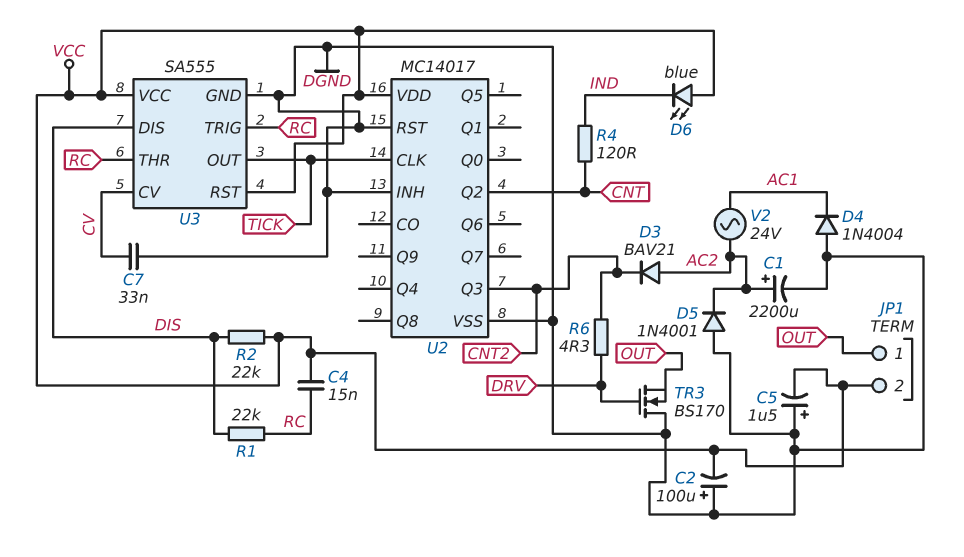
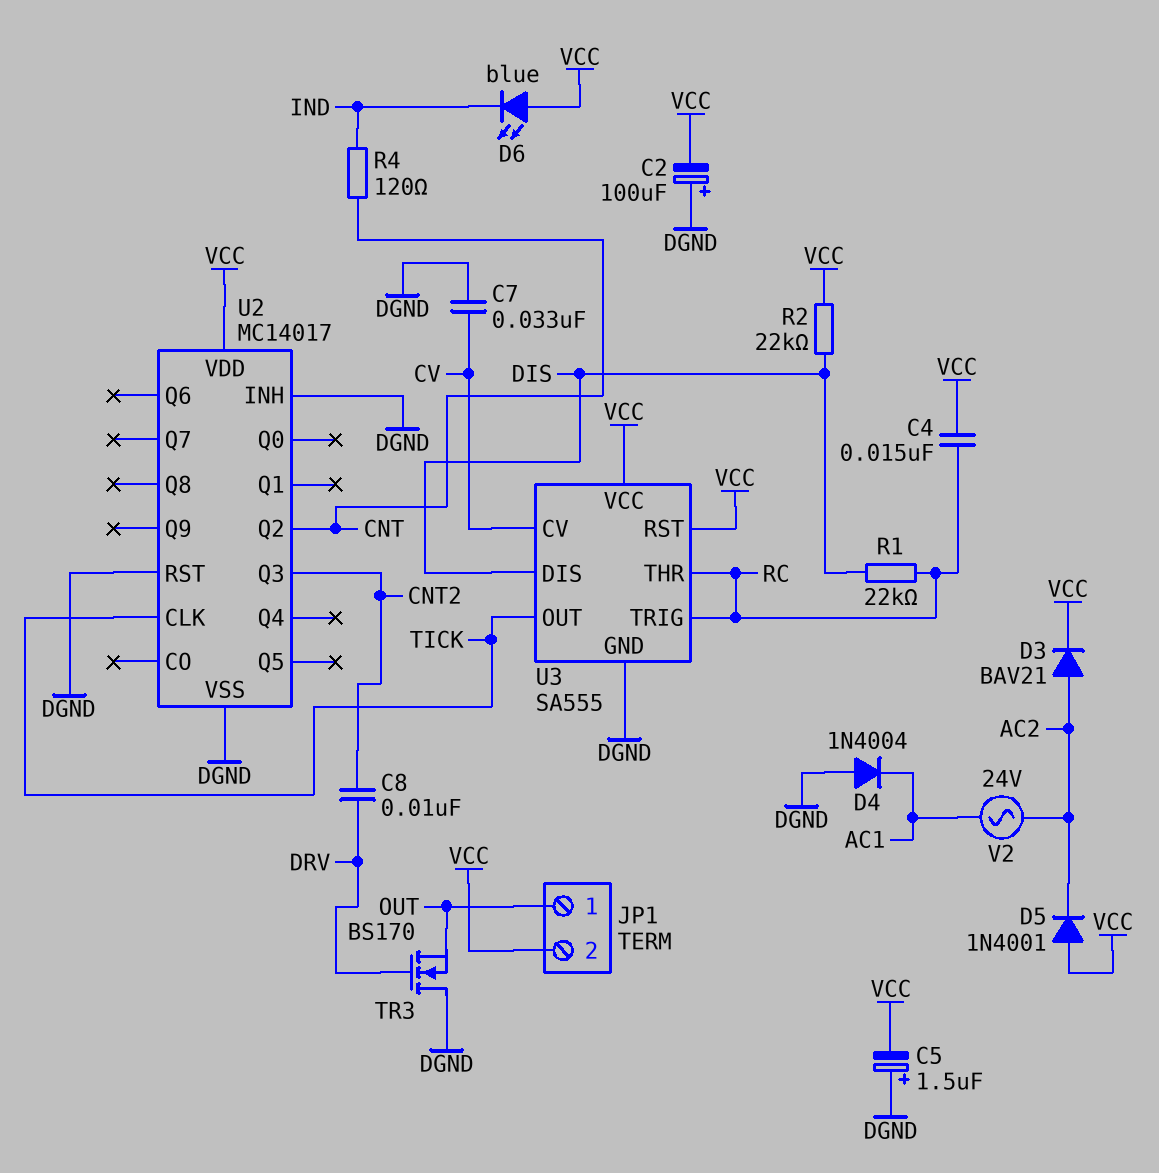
C1: 2200uF (plus AC2, minus DGND) -> none
C8: none -> 10nF (CNT2, DRV)
D3: diode BAV21 (A AC2, K CNT2) -> diode BAV21 (A AC2, K VCC)
D5: diode 1N4001 (A DGND, K AC2) -> diode 1N4001 (A VCC, K AC2)
R6: 4.3 (CNT2, DRV) -> none

